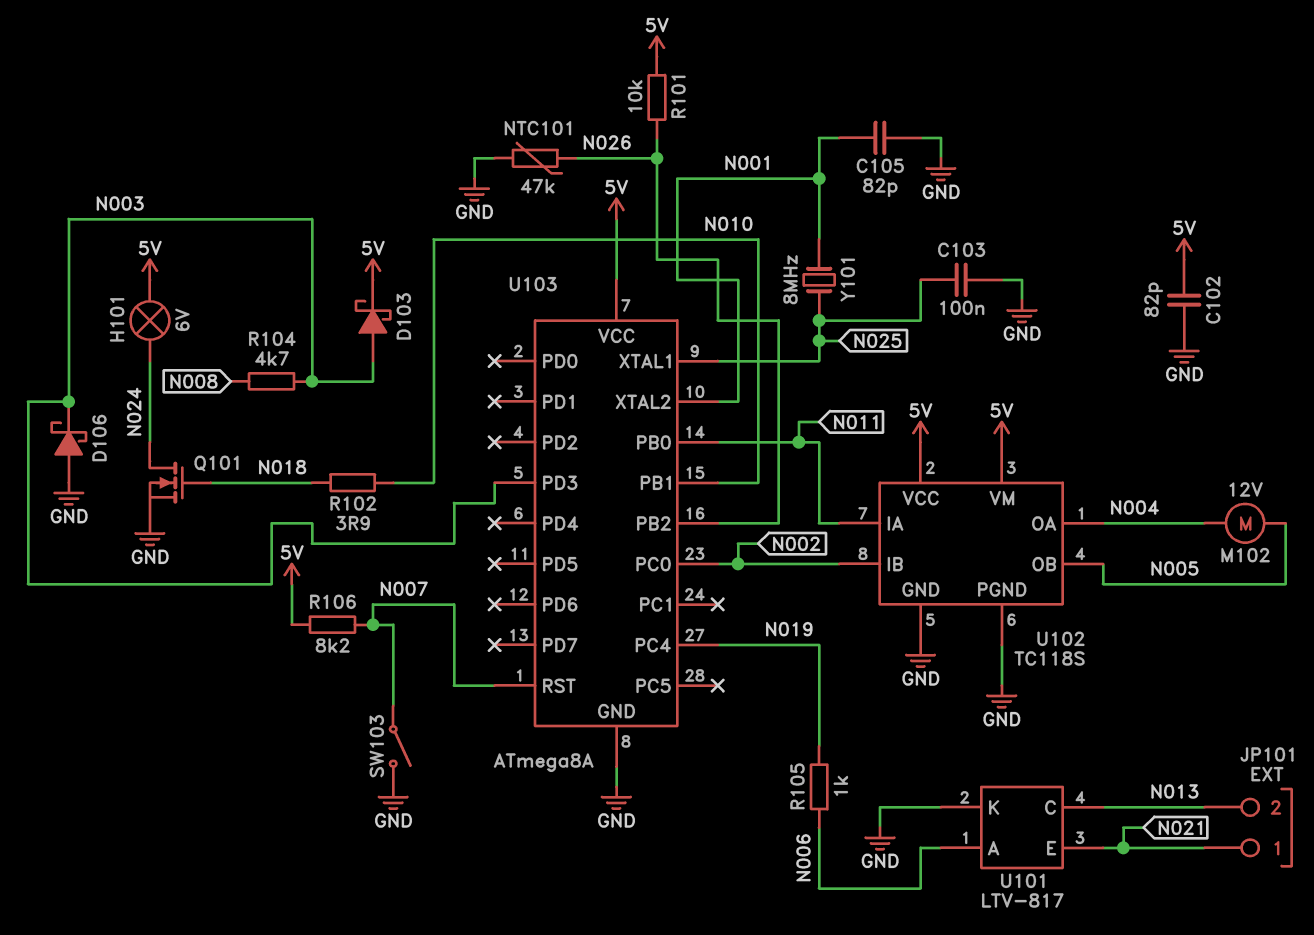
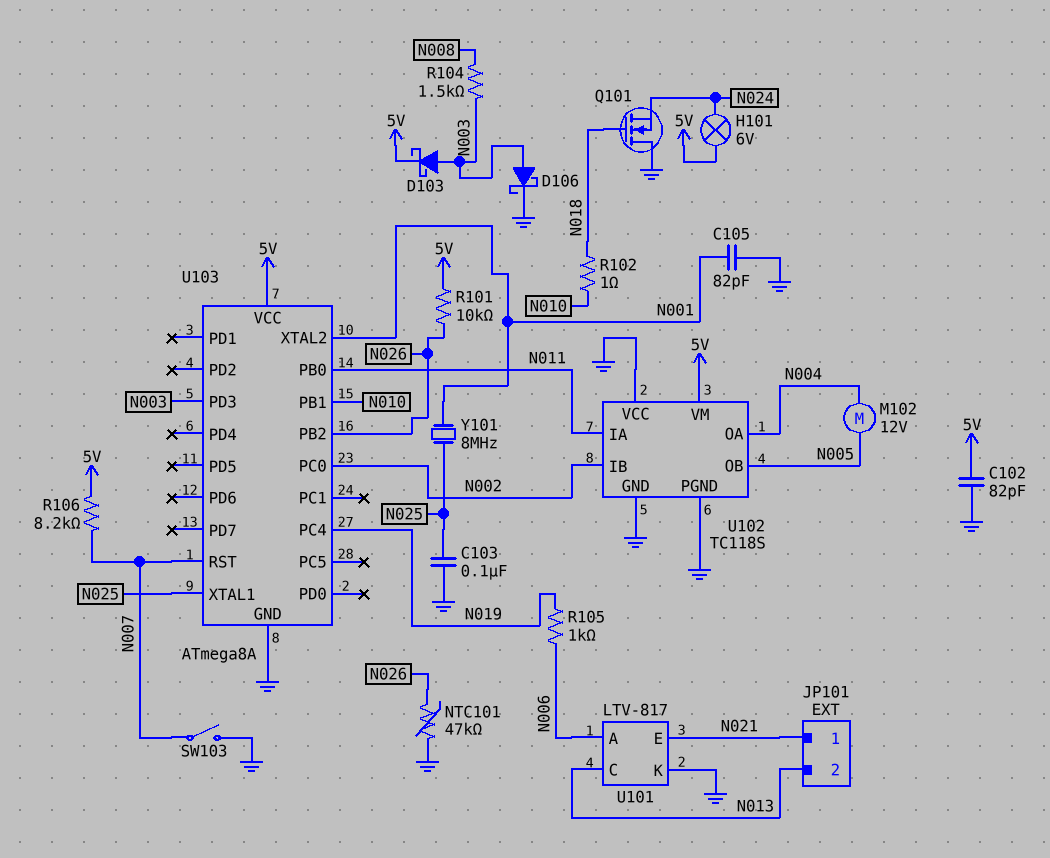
D106: schottky (A GND, K N003) -> schottky (A N003, K GND)
Q101: NMOS (G N018, D N024, S GND) -> NMOS (G N018, D GND, S N024)
R102: 3.9 (N010, N018) -> 1 (N010, N018)
R104: 4.7k (N003, N008) -> 1.5k (N003, N008)
U102 pin VCC: 5V -> GND

